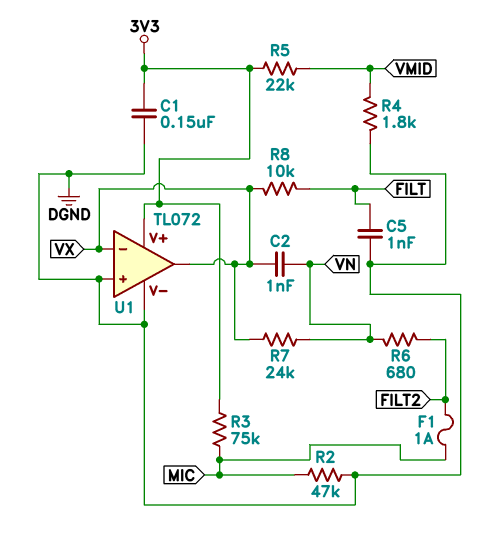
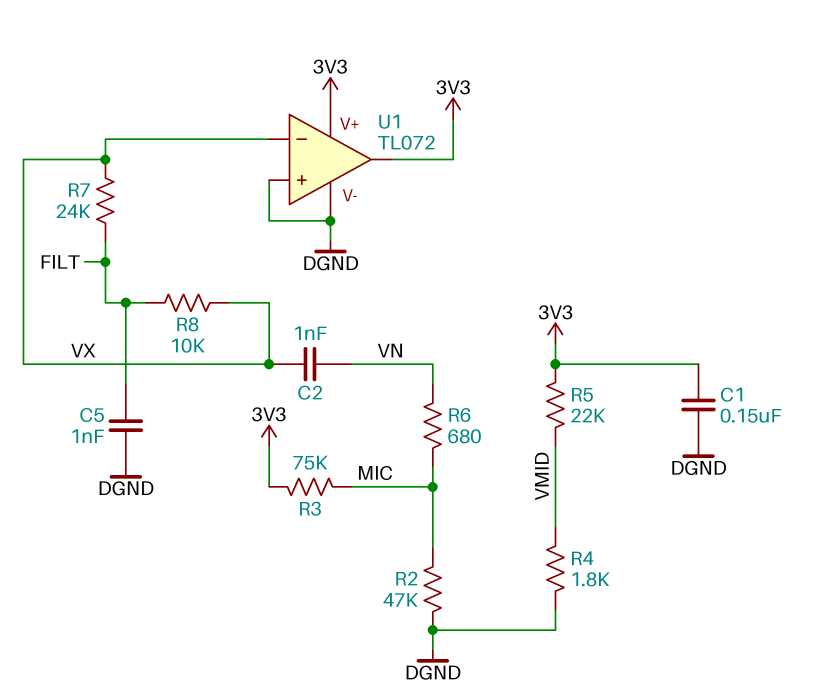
F1: 1A (FILT2, MIC) -> none
R6: 680 (FILT2, VN) -> 680 (MIC, VN)
R7: 24k (VN, VX) -> 24k (FILT, VX)
U1 pin out: VX -> 3V3

